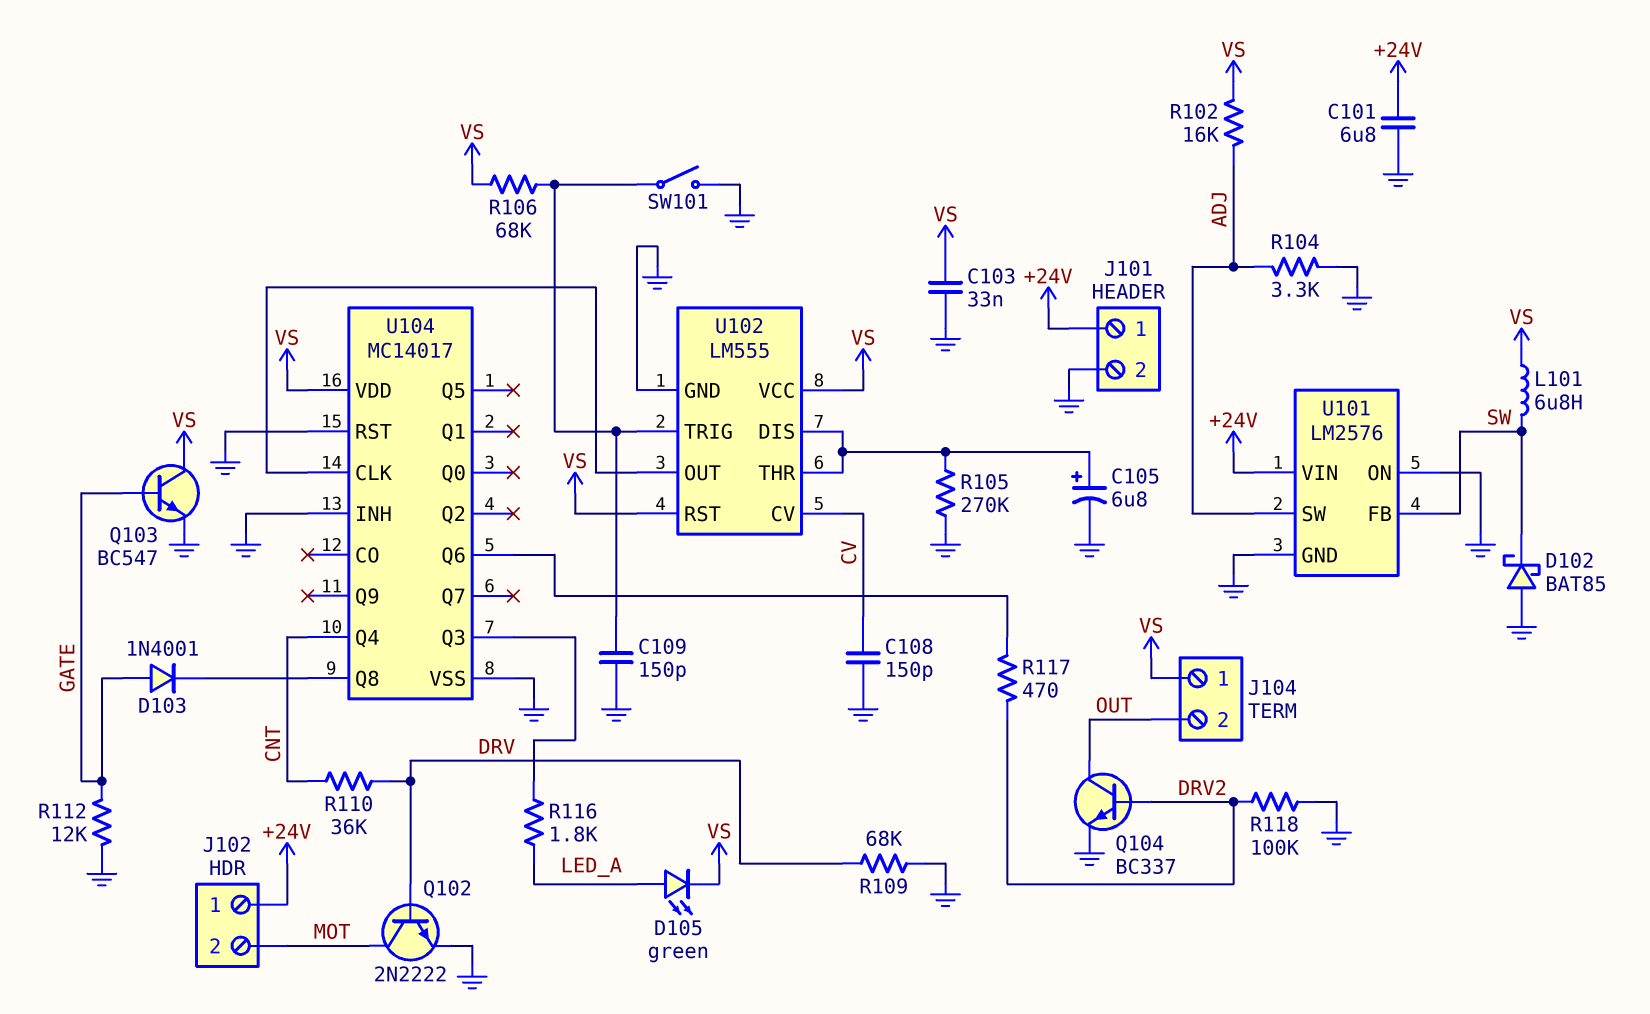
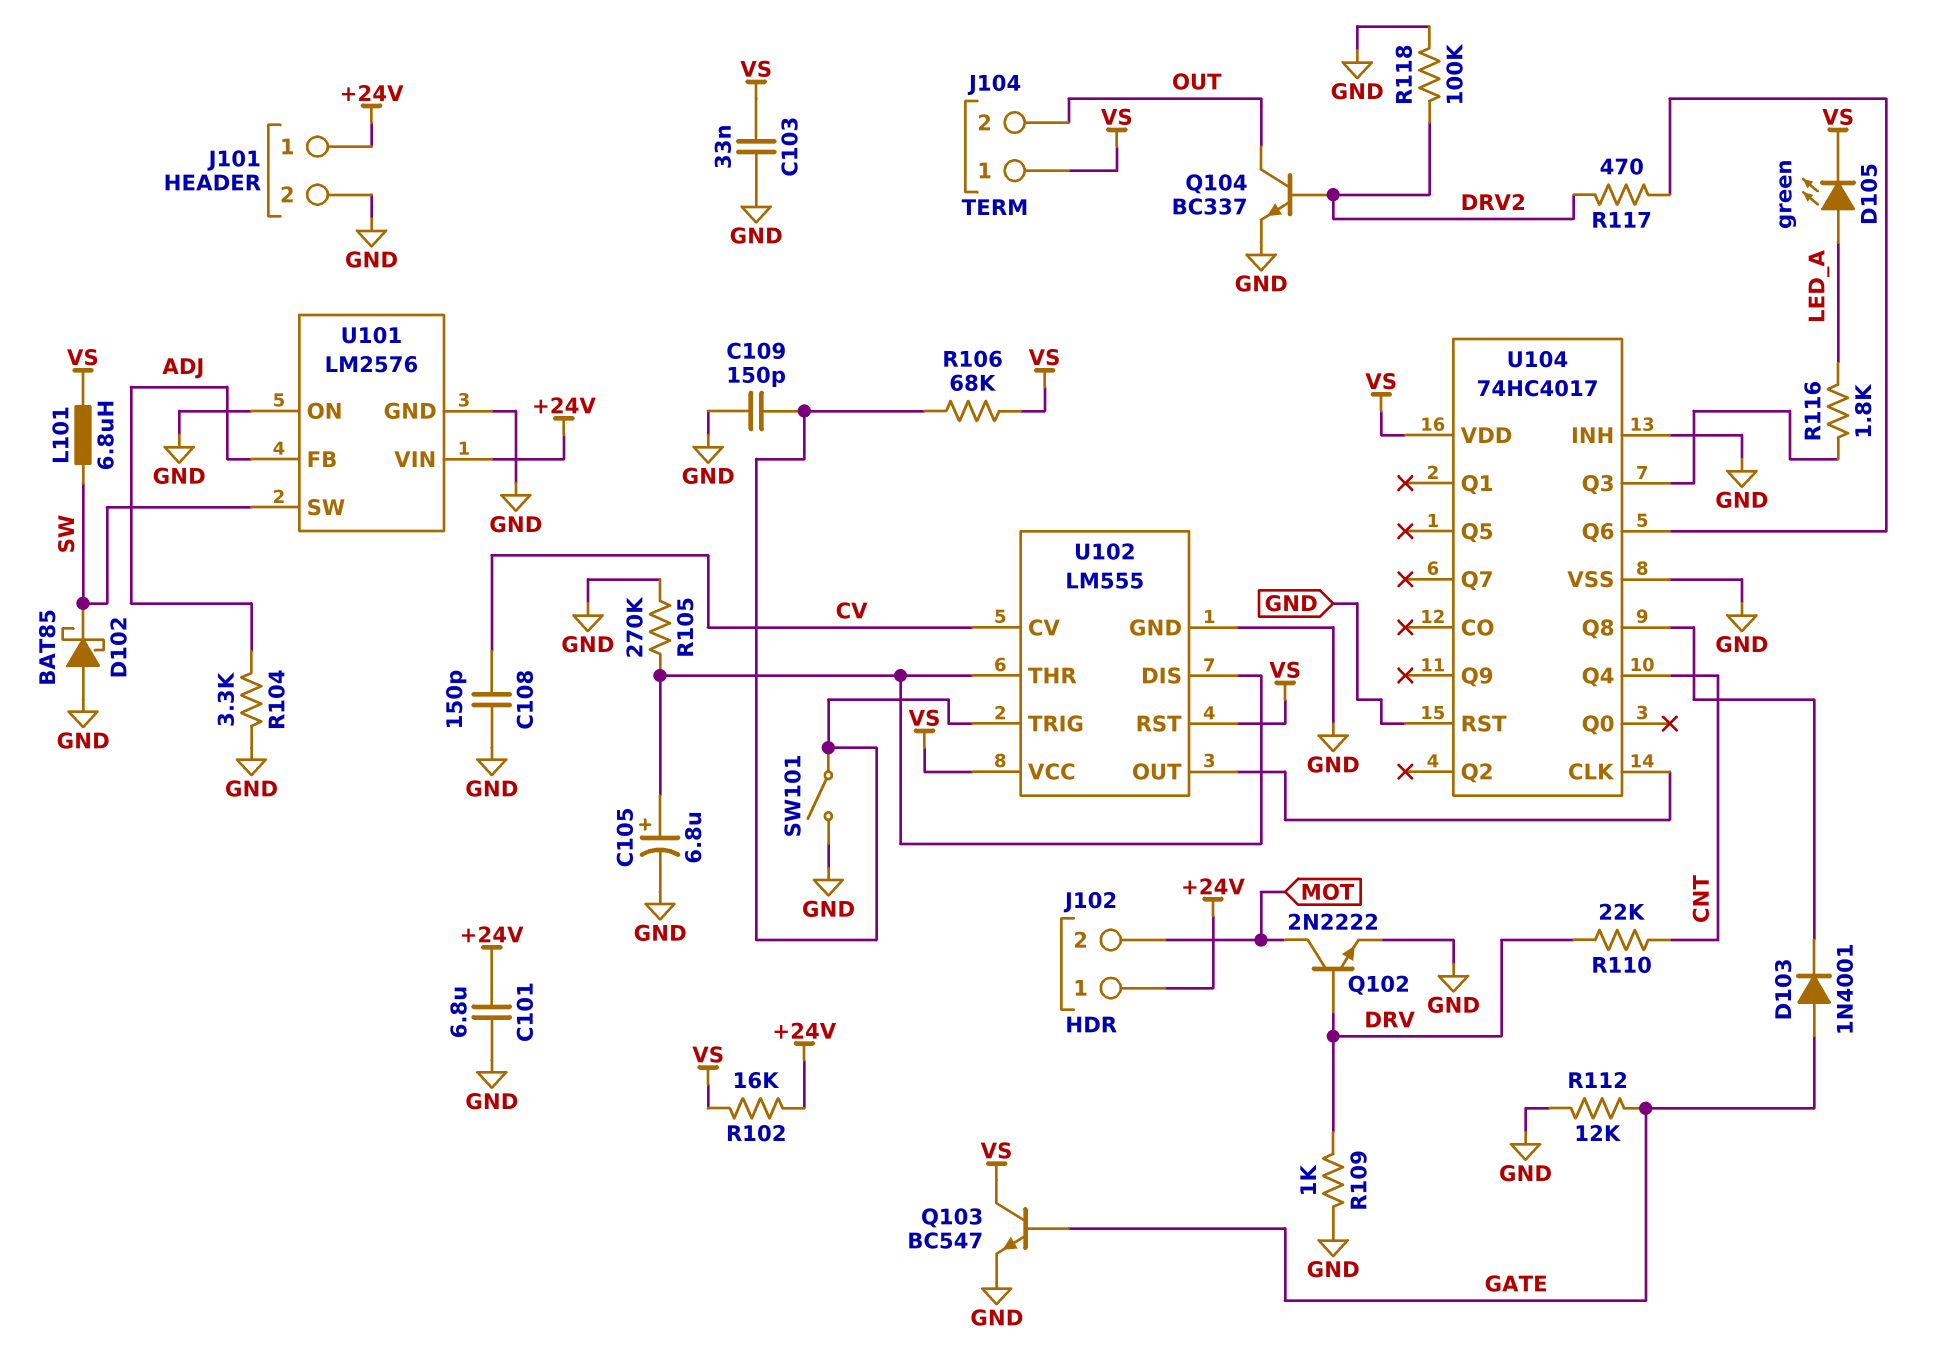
R102: 16k (ADJ, VS) -> 16k (+24V, VS)
R109: 68k (DRV, GND) -> 1k (DRV, GND)
R110: 36k (CNT, DRV) -> 22k (CNT, DRV)
U101 pin FB: SW -> ADJ
U101 pin SW: ADJ -> SW
U104: MC14017 -> 74HC4017

